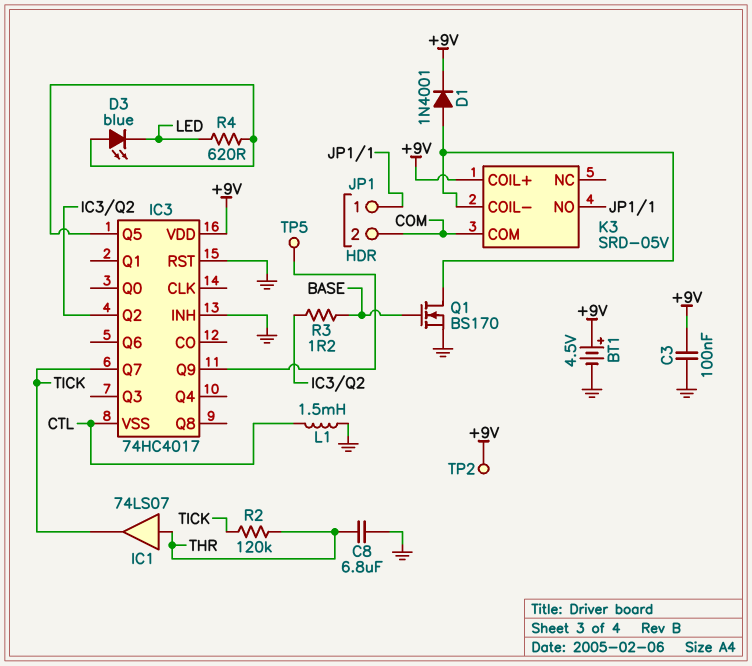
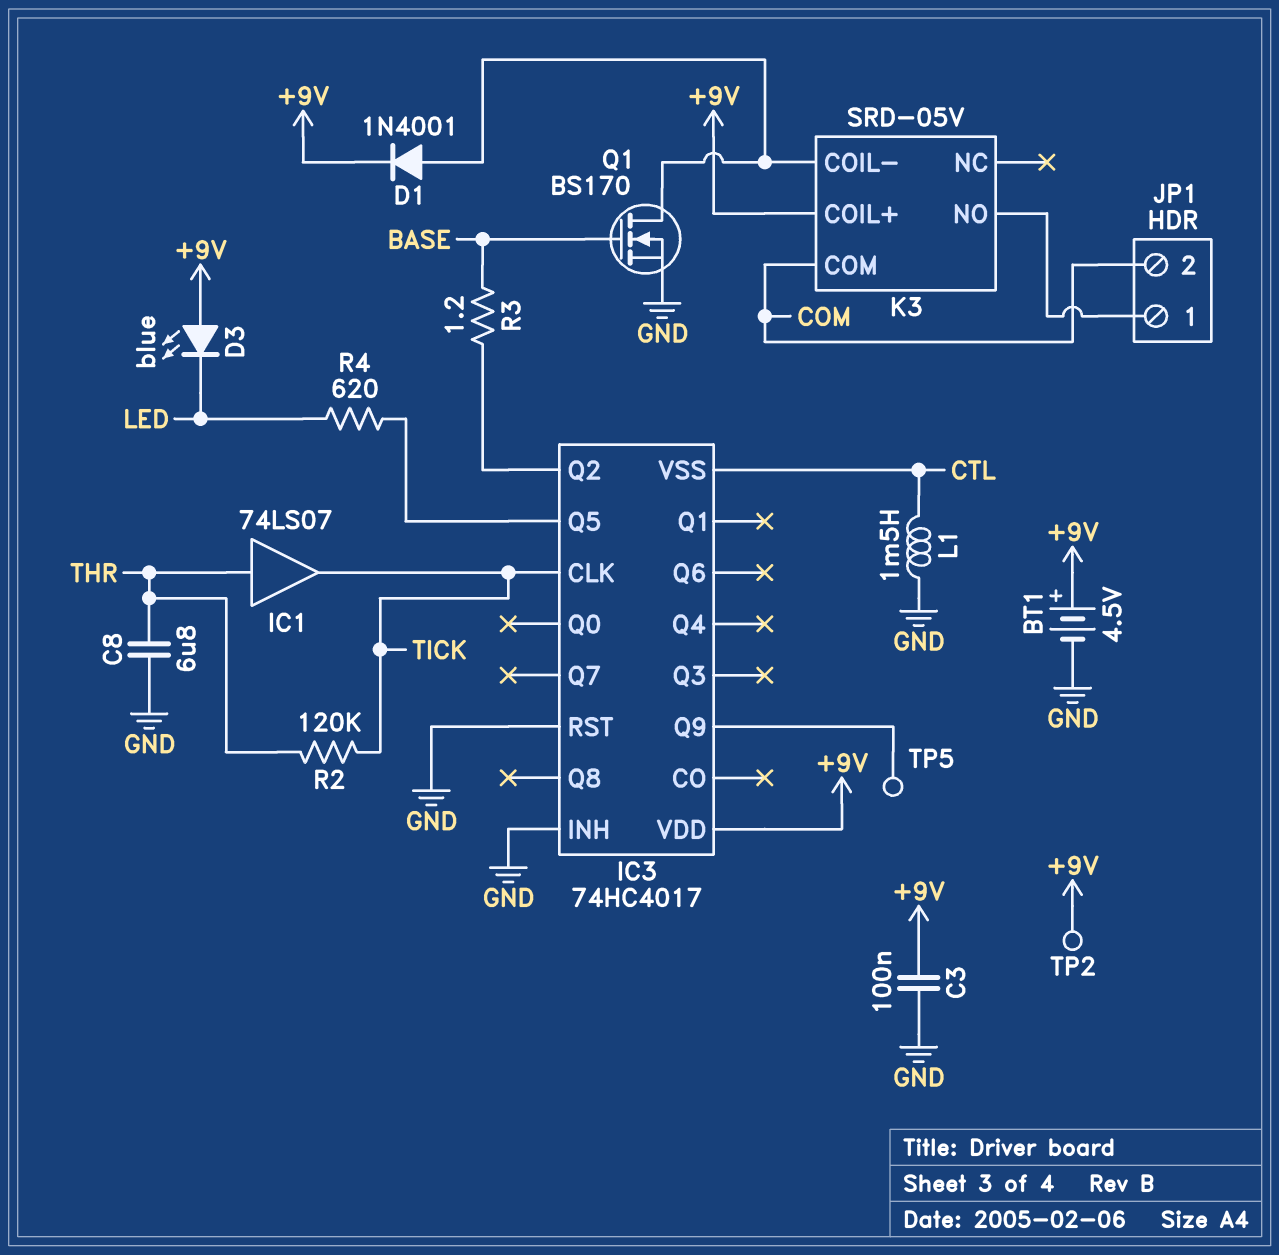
D3: LED blue (A IC3/Q5, K LED) -> LED blue (A +9V, K LED)
IC3 pin CLK: none -> TICK
IC3 pin Q7: TICK -> none

